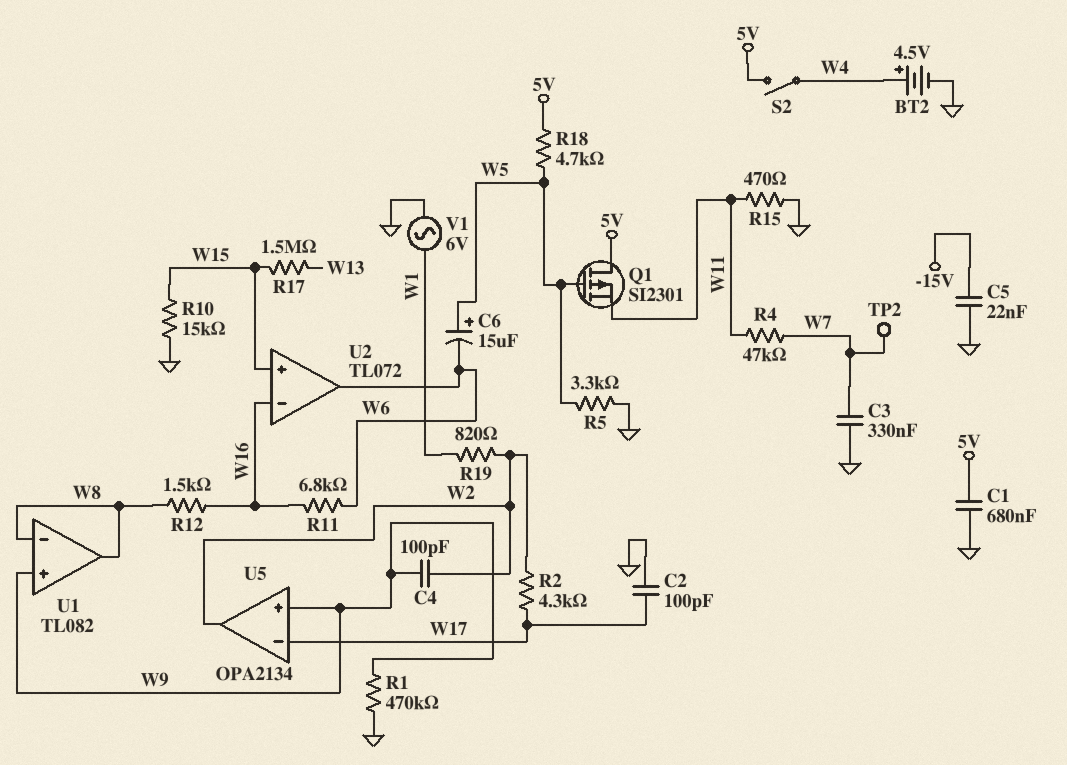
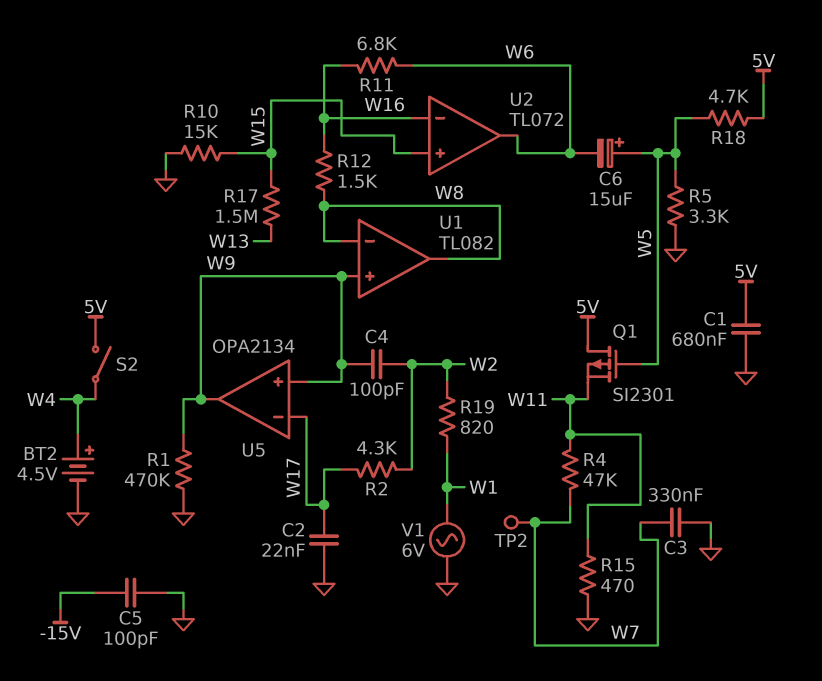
C2: 100pF (GND, W17) -> 22nF (GND, W17)
C5: 22nF (-15V, GND) -> 100pF (-15V, GND)
U5 pin out: W2 -> W9

